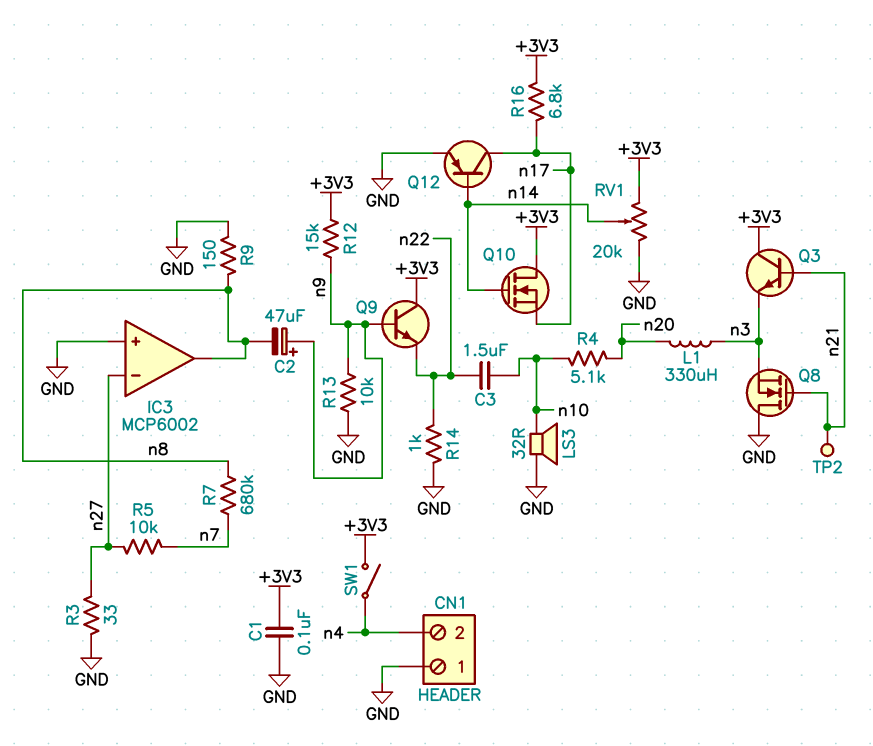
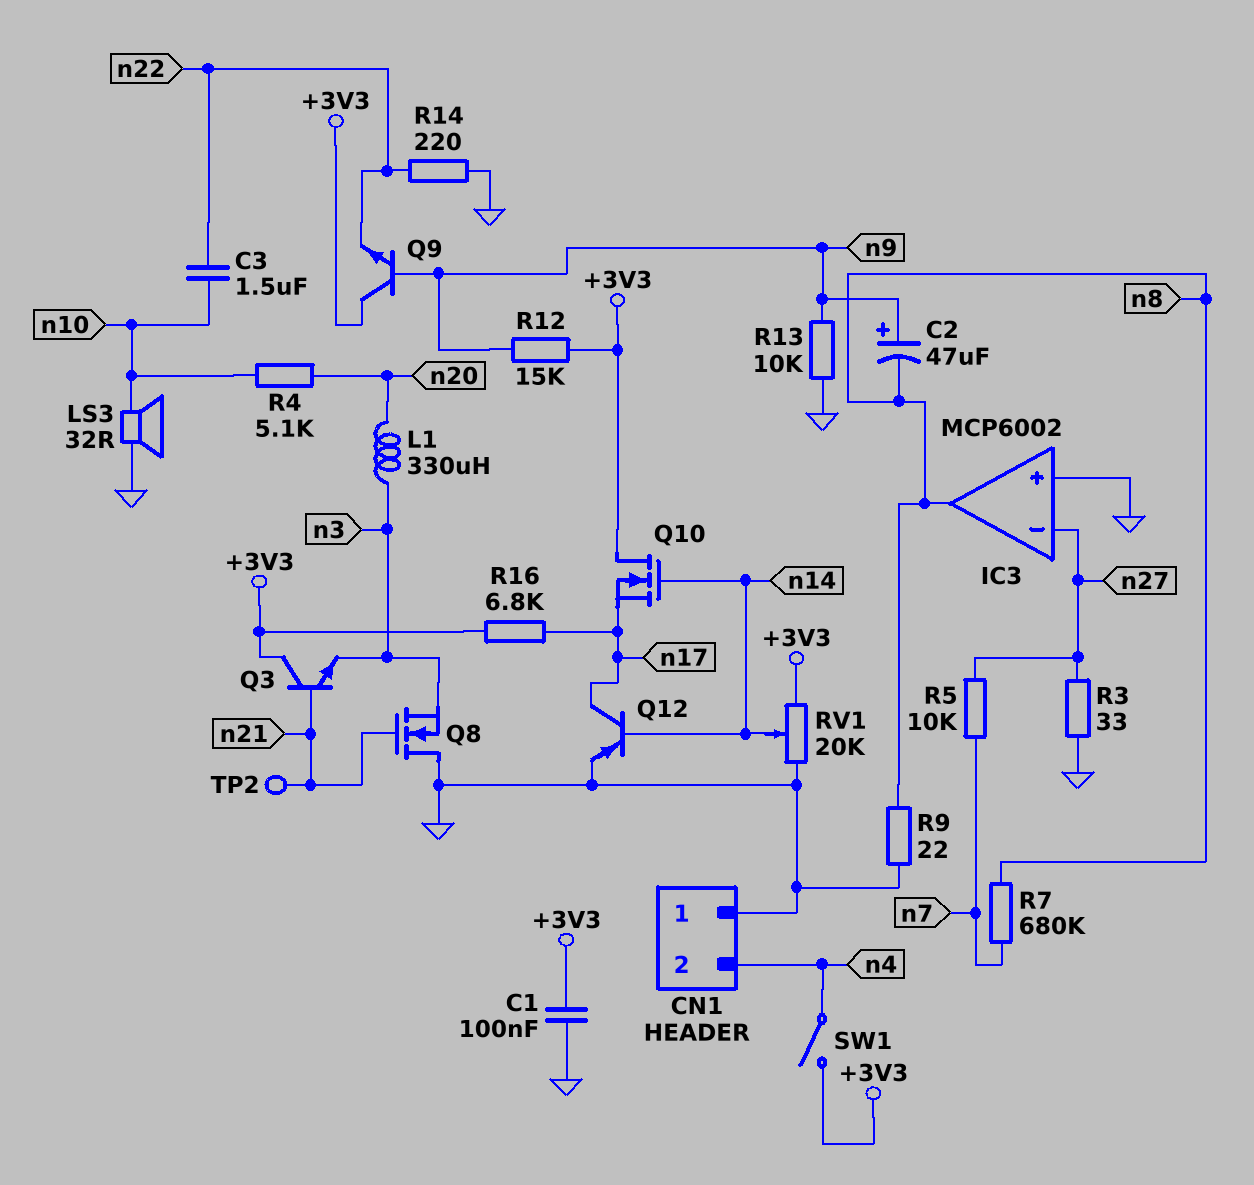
R9: 150 (GND, n8) -> 22 (GND, n8)
R14: 1k (GND, n22) -> 220 (GND, n22)

